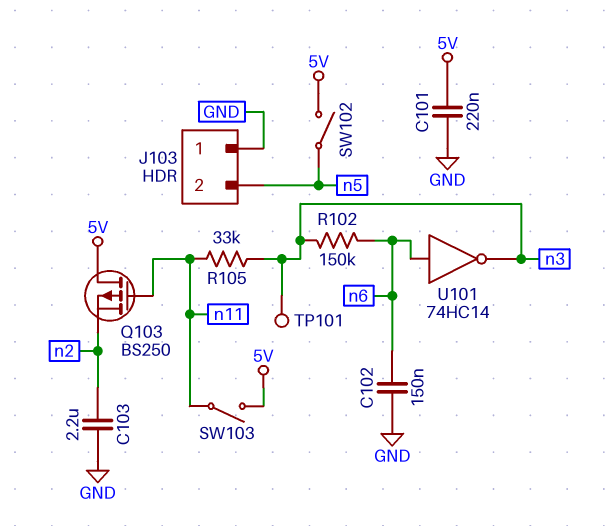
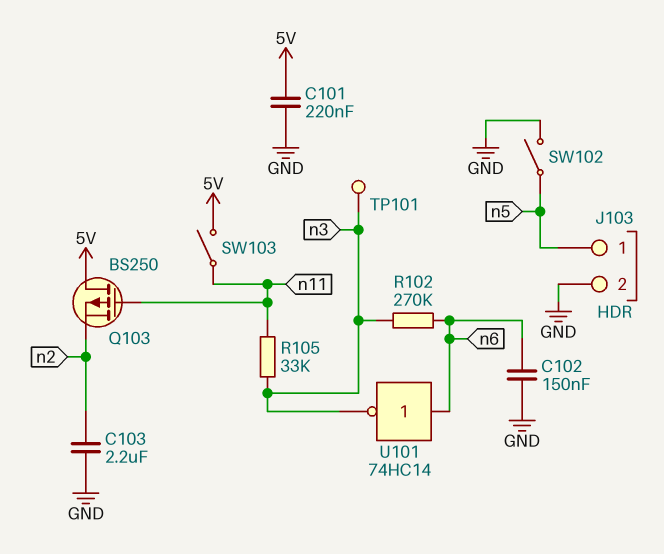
J103 pin 1: GND -> n5
J103 pin 2: n5 -> GND
R102: 150k (n3, n6) -> 270k (n3, n6)
SW102: switch (5V, n5) -> switch (GND, n5)

